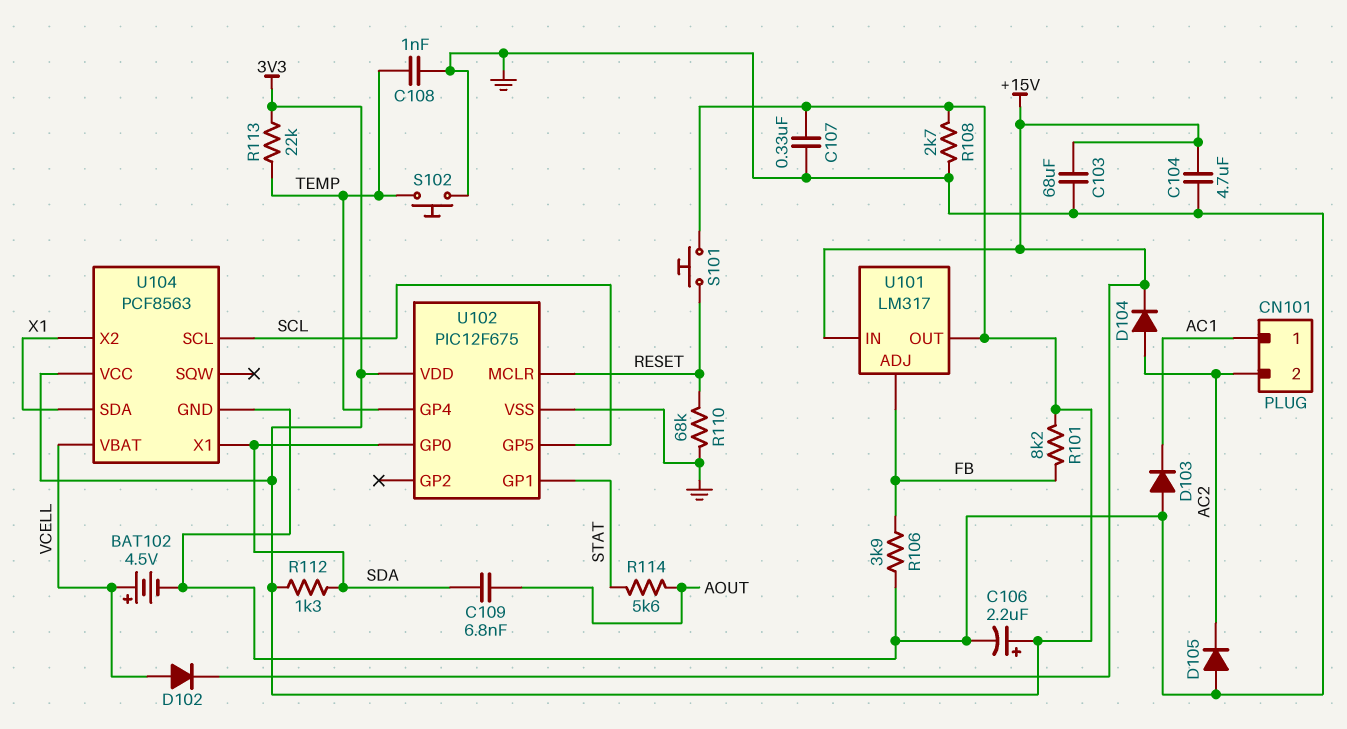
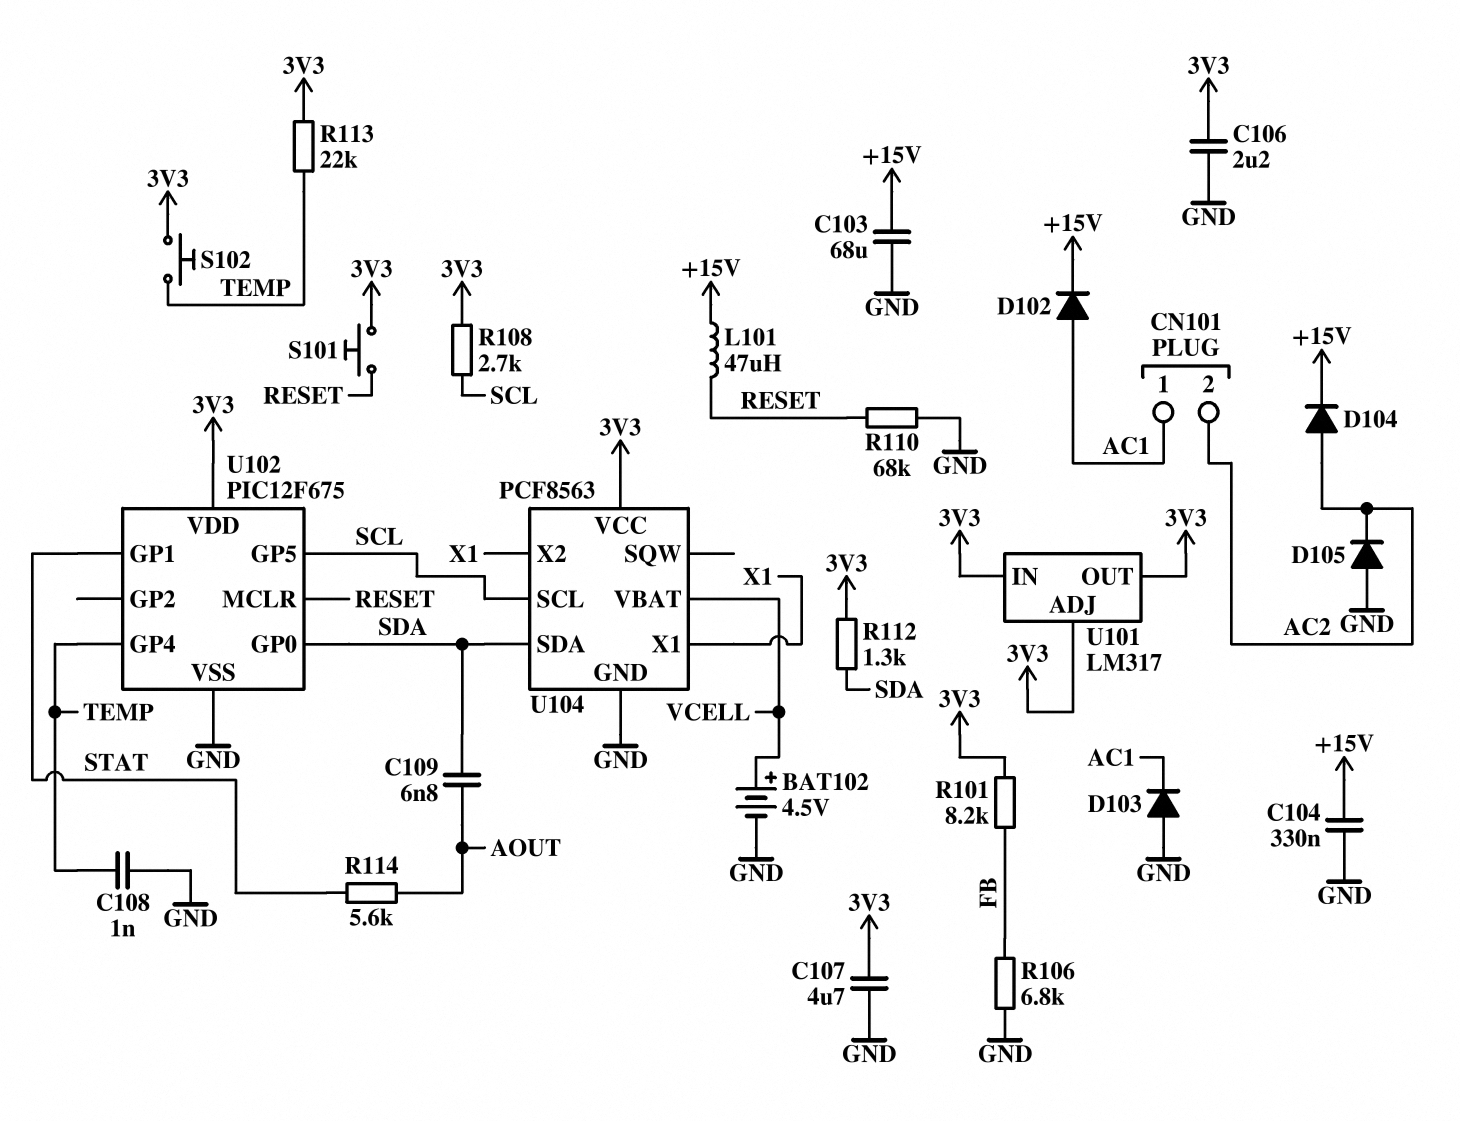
C104: 4.7uF (+15V, GND) -> 330nF (+15V, GND)
C106: 2.2uF (plus 3V3, minus GND) -> 2.2uF (3V3, GND)
C107: 330nF (3V3, GND) -> 4.7uF (3V3, GND)
D102: diode (A VCELL, K +15V) -> diode (A AC1, K +15V)
L101: none -> 47uH (+15V, RESET)
R106: 3.9k (FB, GND) -> 6.8k (FB, GND)
R108: 2.7k (3V3, GND) -> 2.7k (3V3, SCL)
S102: button (GND, TEMP) -> button (3V3, TEMP)
U101 pin ADJ: FB -> 3V3
U101 pin IN: +15V -> 3V3
U104 pin SDA: X1 -> SDA
U104 pin X1: SDA -> X1

